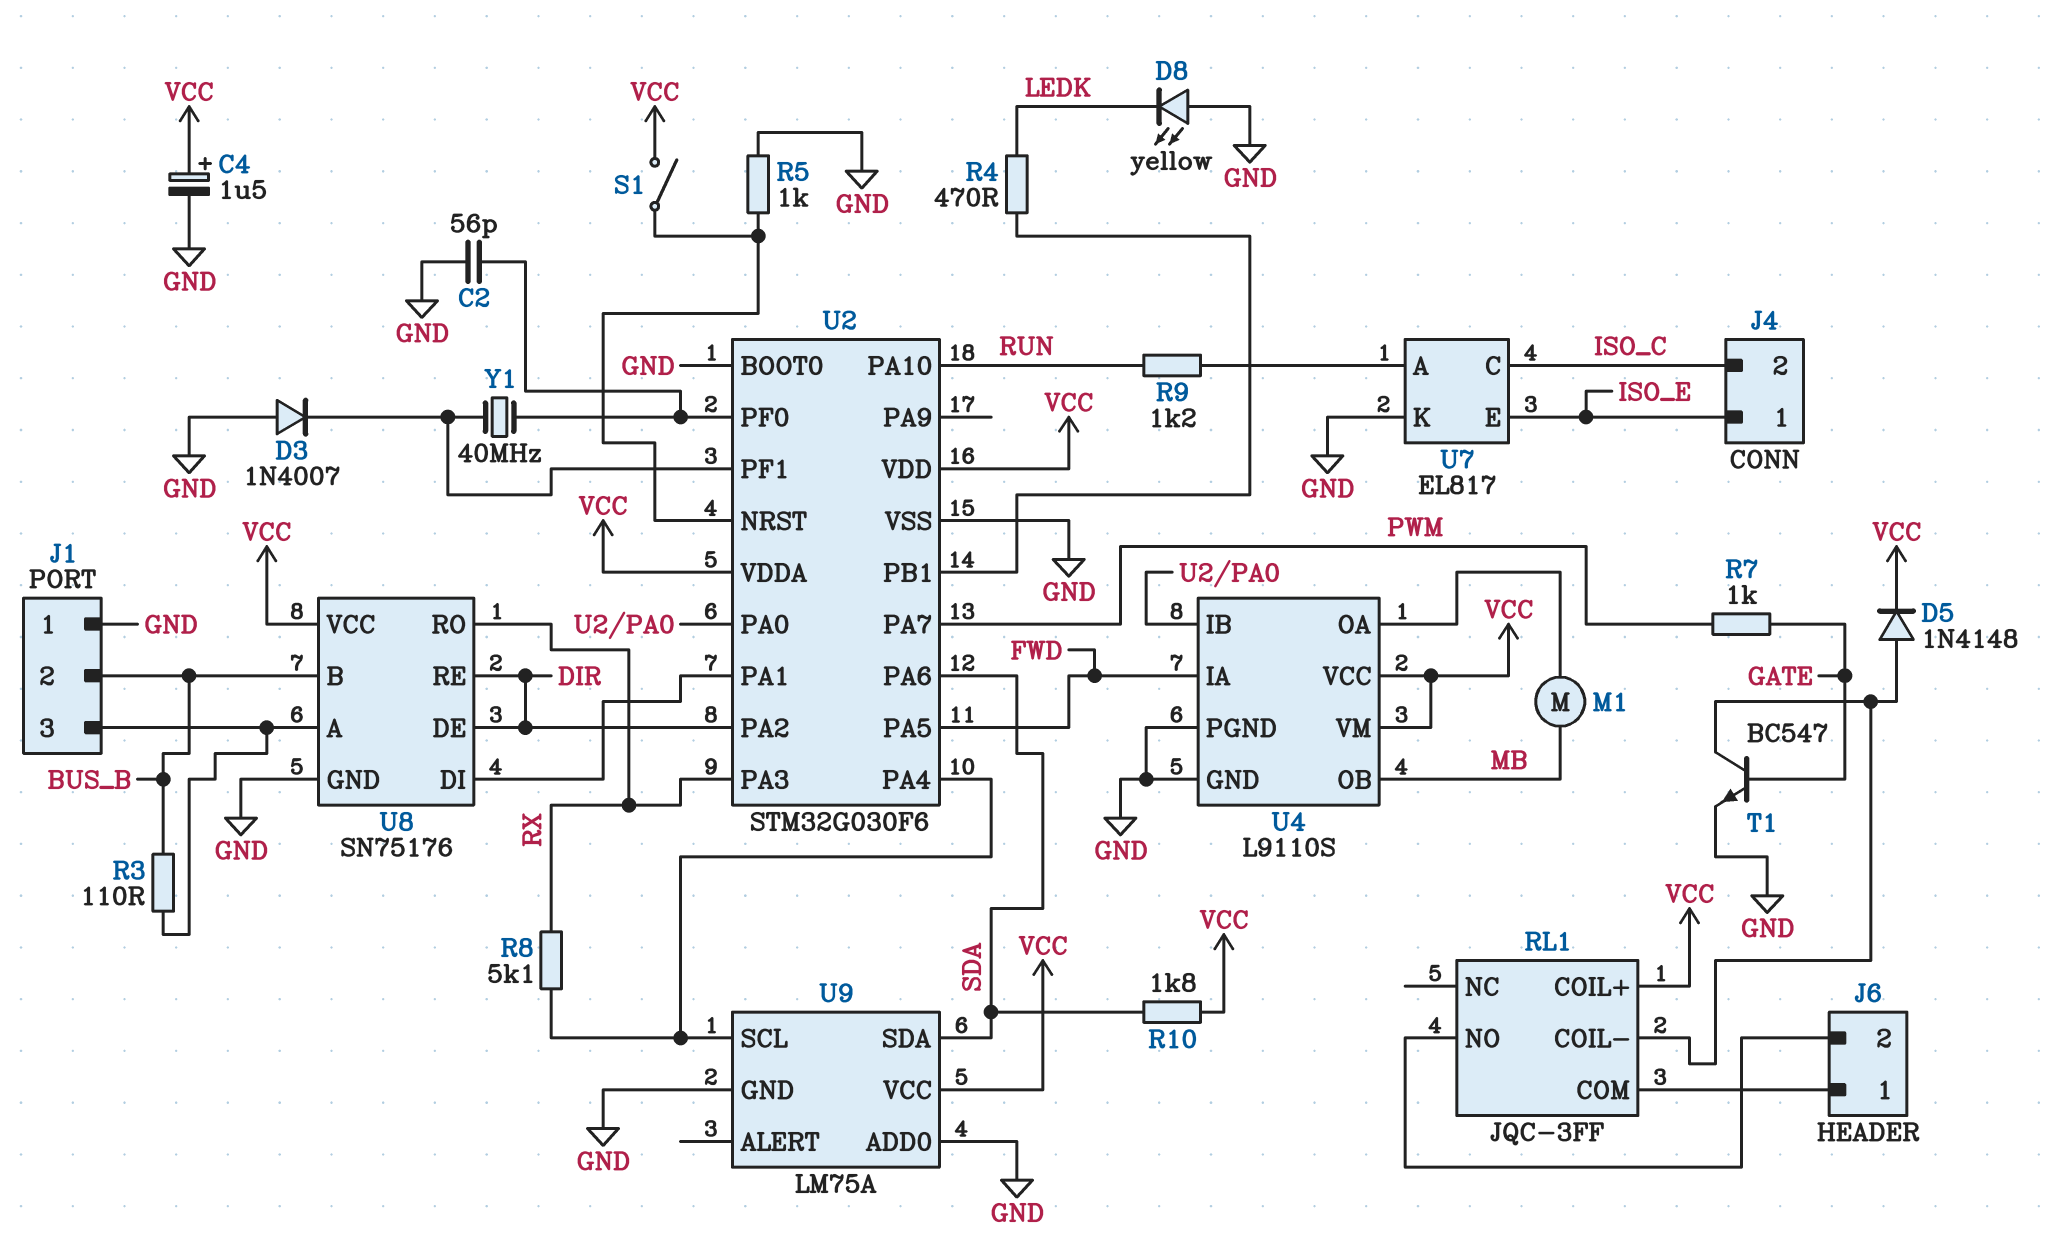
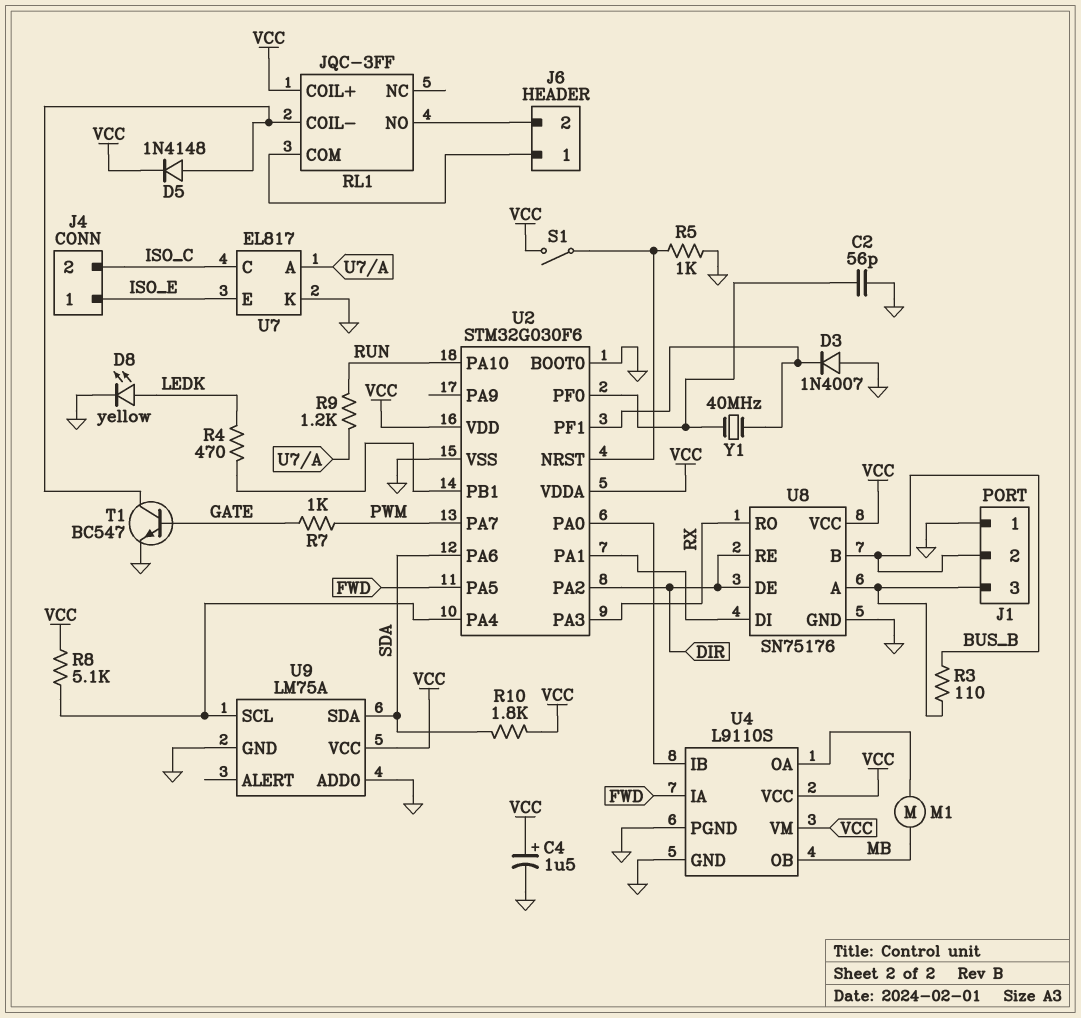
D8: LED yellow (A GND, K LEDK) -> LED yellow (A LEDK, K GND)
R8: 5.1k (RX, U2/PA4) -> 5.1k (U2/PA4, VCC)

